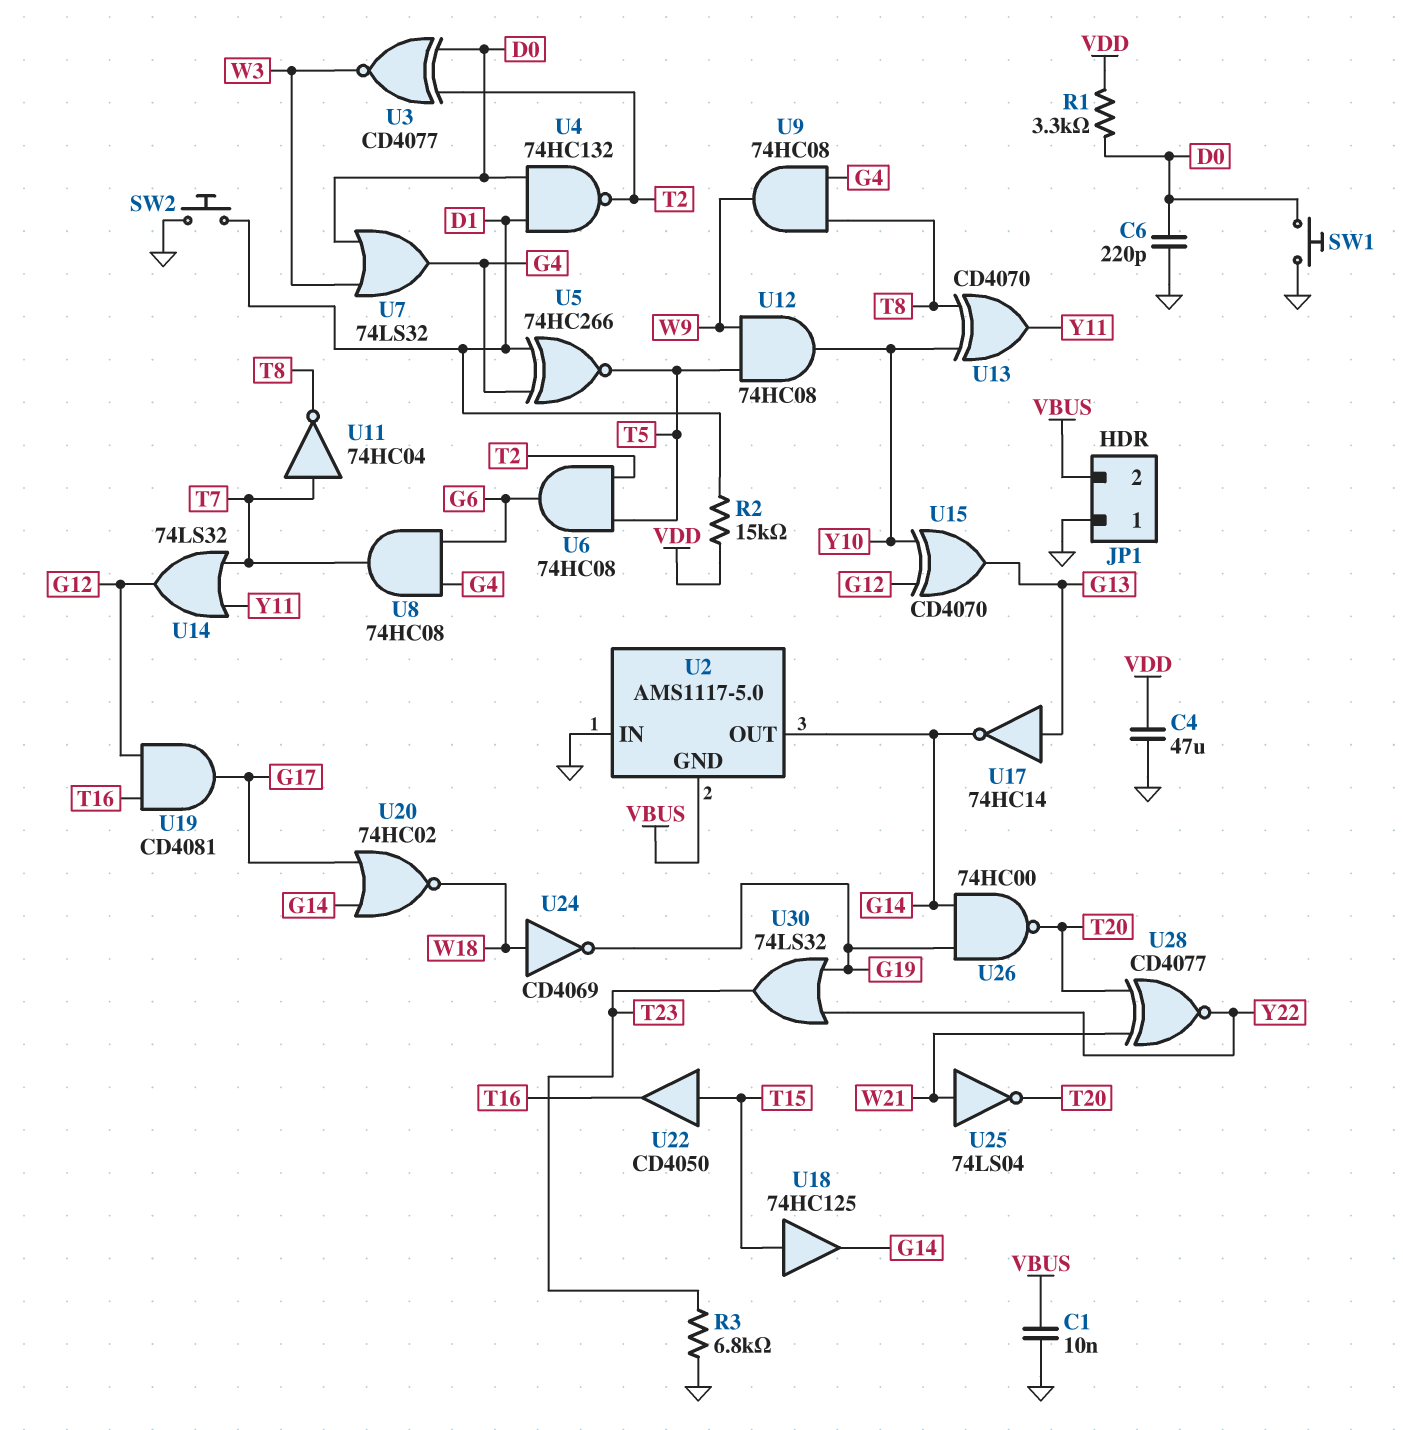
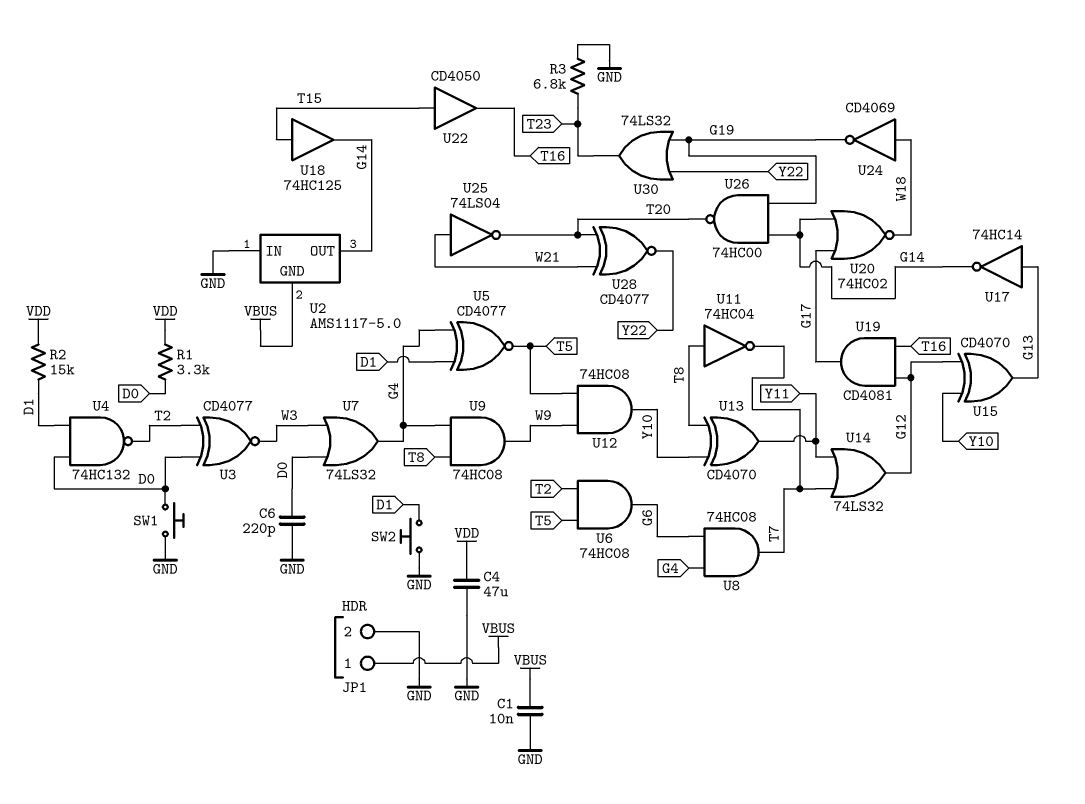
JP1 pin 1: GND -> VBUS
JP1 pin 2: VBUS -> GND
U5: XNOR 74HC266 (in D1, in G4, out T5) -> XNOR CD4077 (in D1, in G4, out T5)
U11: NOT 74HC04 (in T7, out T8) -> NOT 74HC04 (in T8, out T7)

